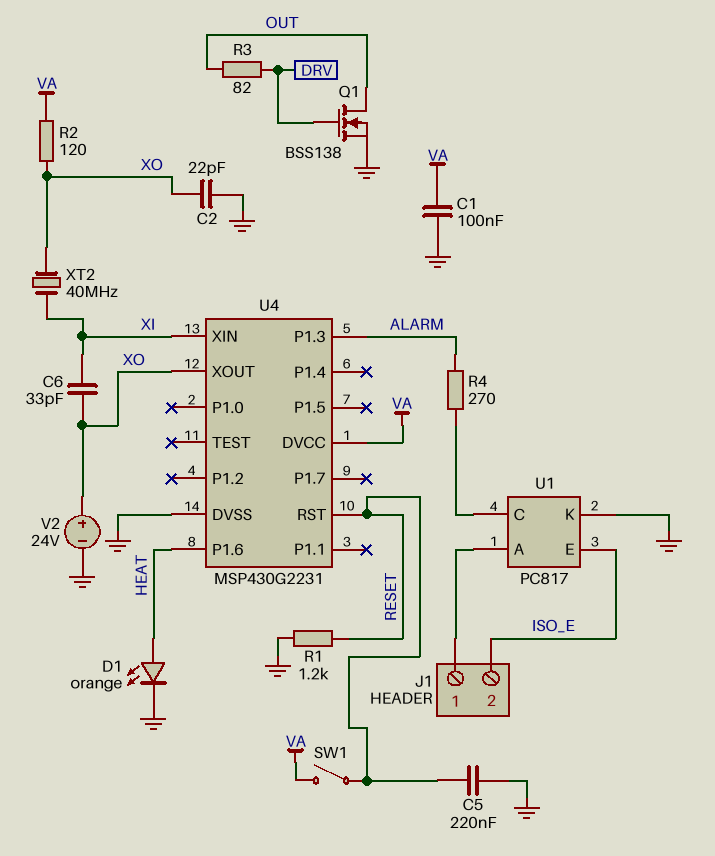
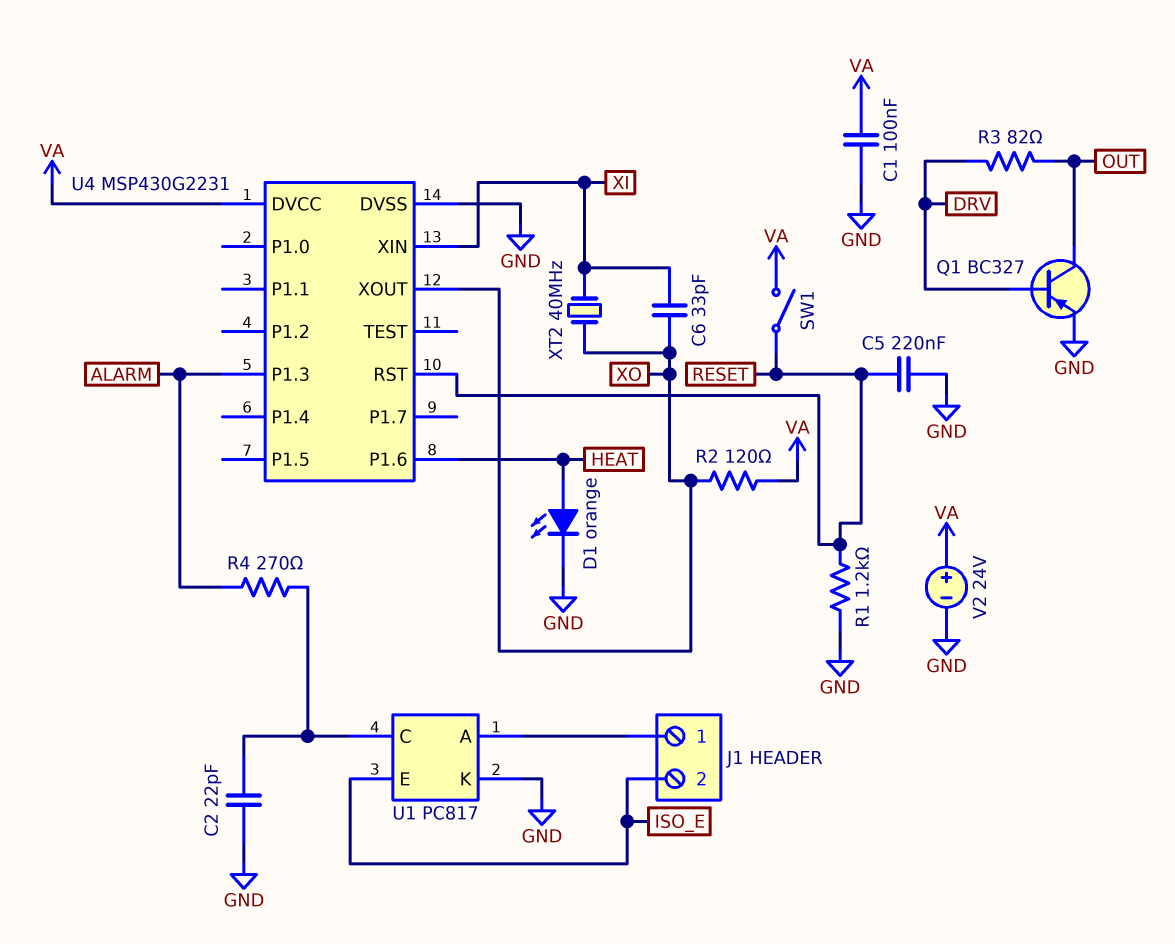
C2: 22pF (GND, XO) -> 22pF (GND, U1/C)
Q1: NMOS BSS138 (G DRV, D OUT, S GND) -> PNP BC327 (B DRV, C OUT, E GND)
V2: 24V (plus XO, minus GND) -> 24V (plus VA, minus GND)

